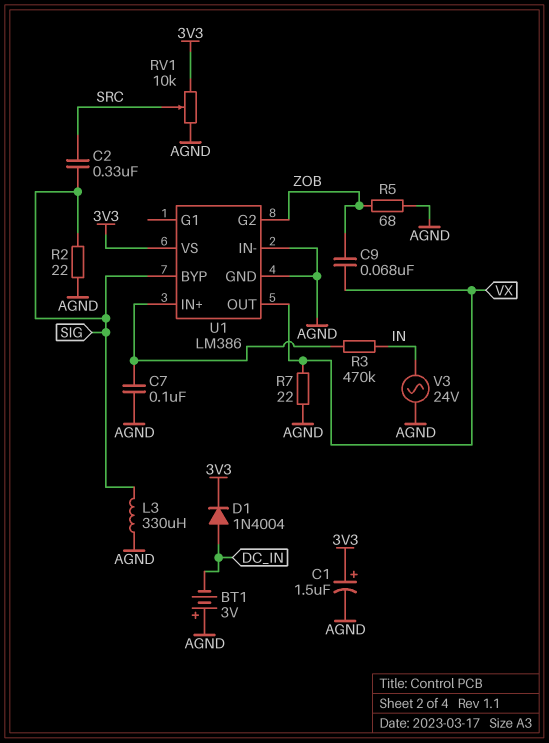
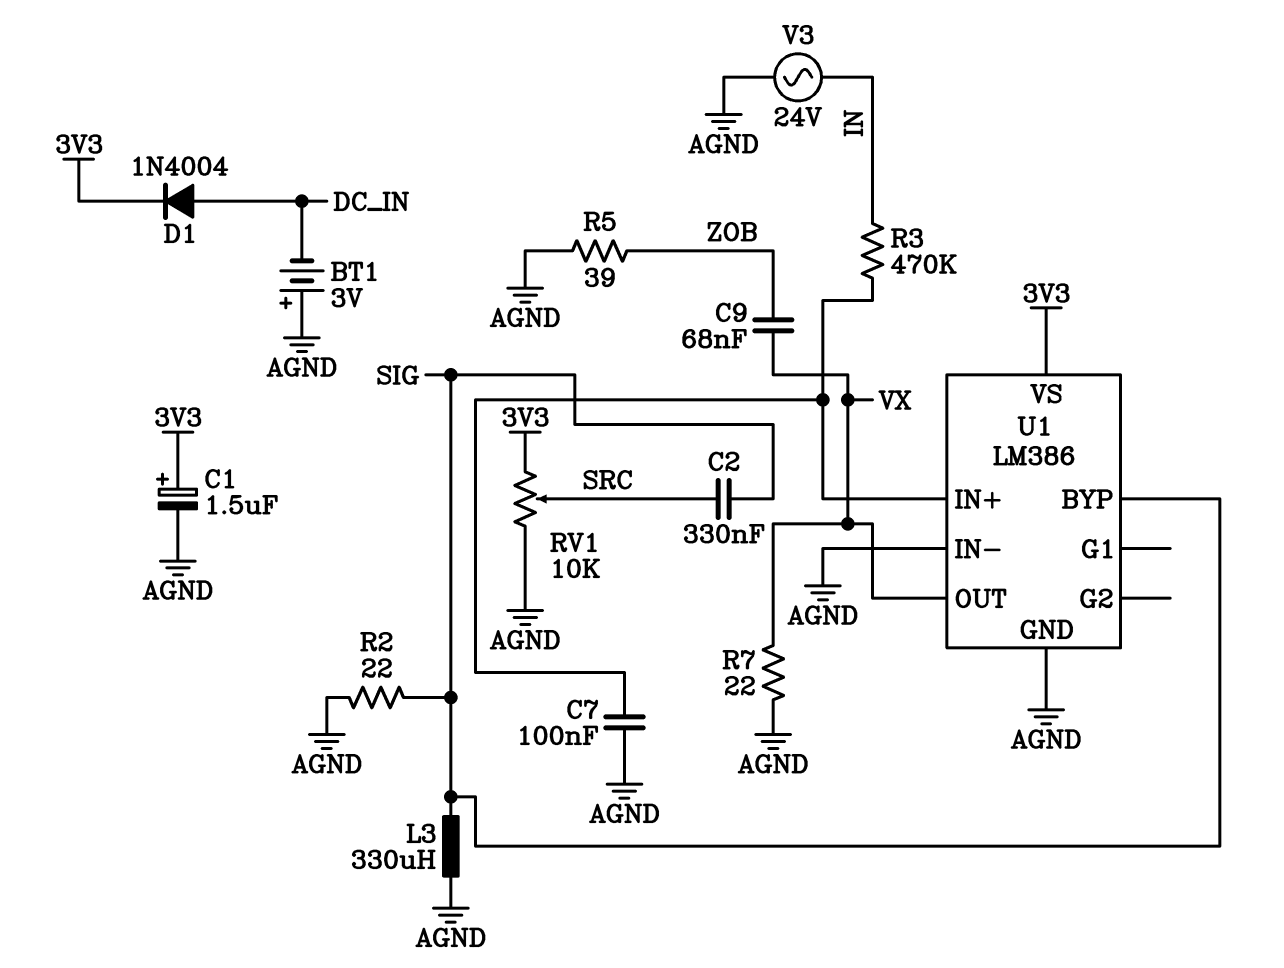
R5: 68 (AGND, ZOB) -> 39 (AGND, ZOB)
U1 pin G2: ZOB -> none

